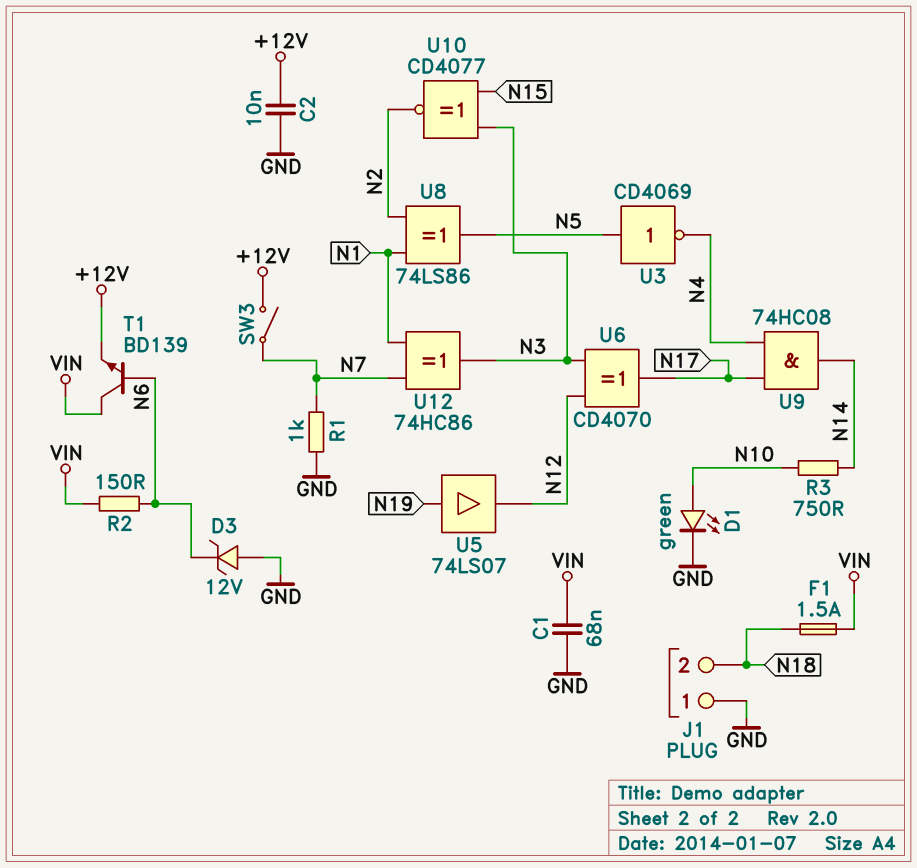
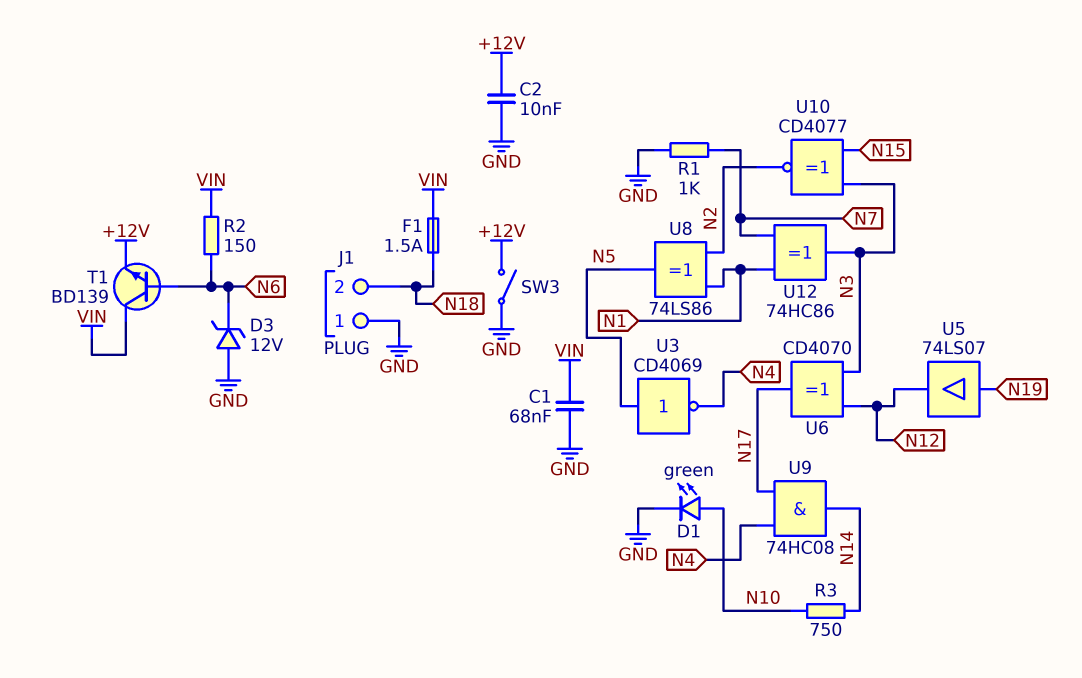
SW3: switch (+12V, N7) -> switch (+12V, GND)

